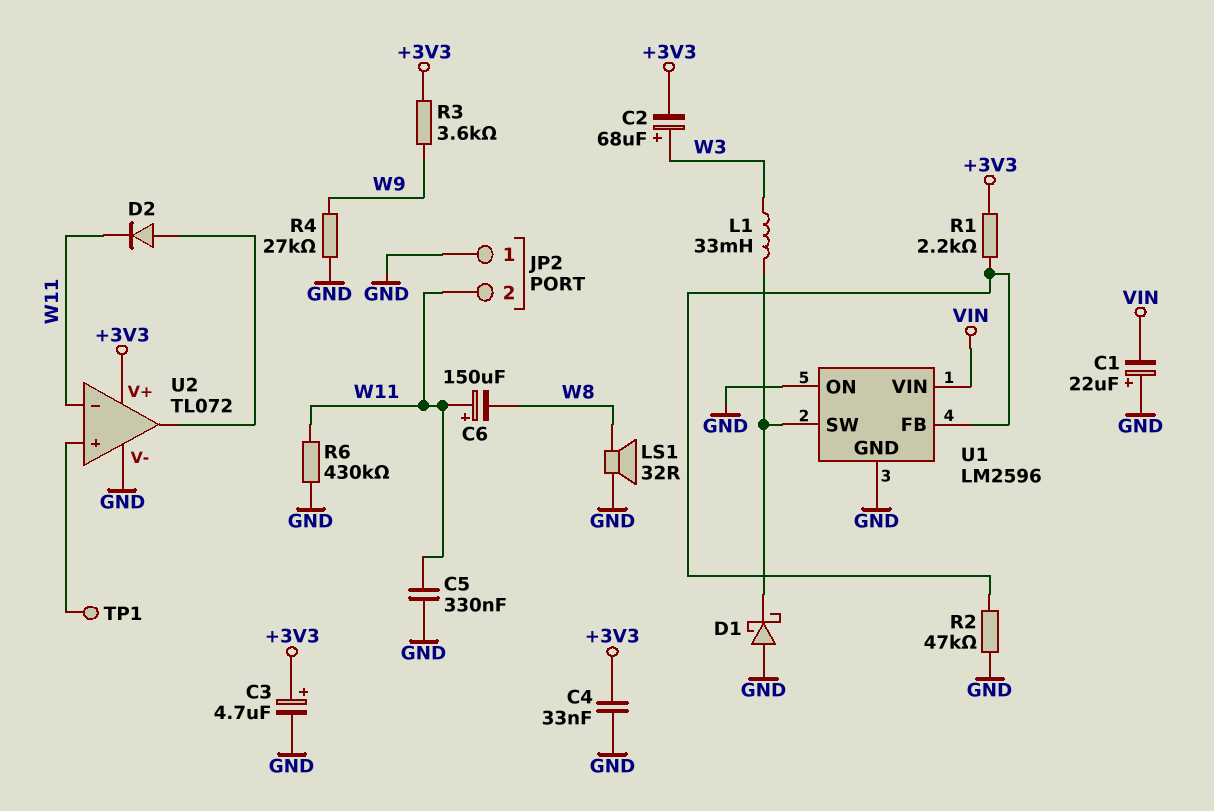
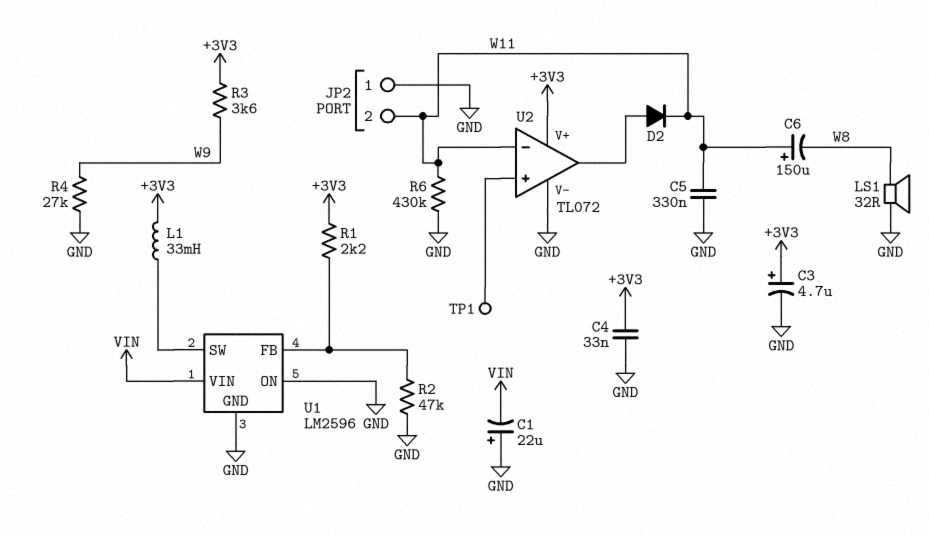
C2: 68uF (plus W3, minus +3V3) -> none
D1: schottky (A GND, K U1/SW) -> none
L1: 33mH (U1/SW, W3) -> 33mH (+3V3, U1/SW)

